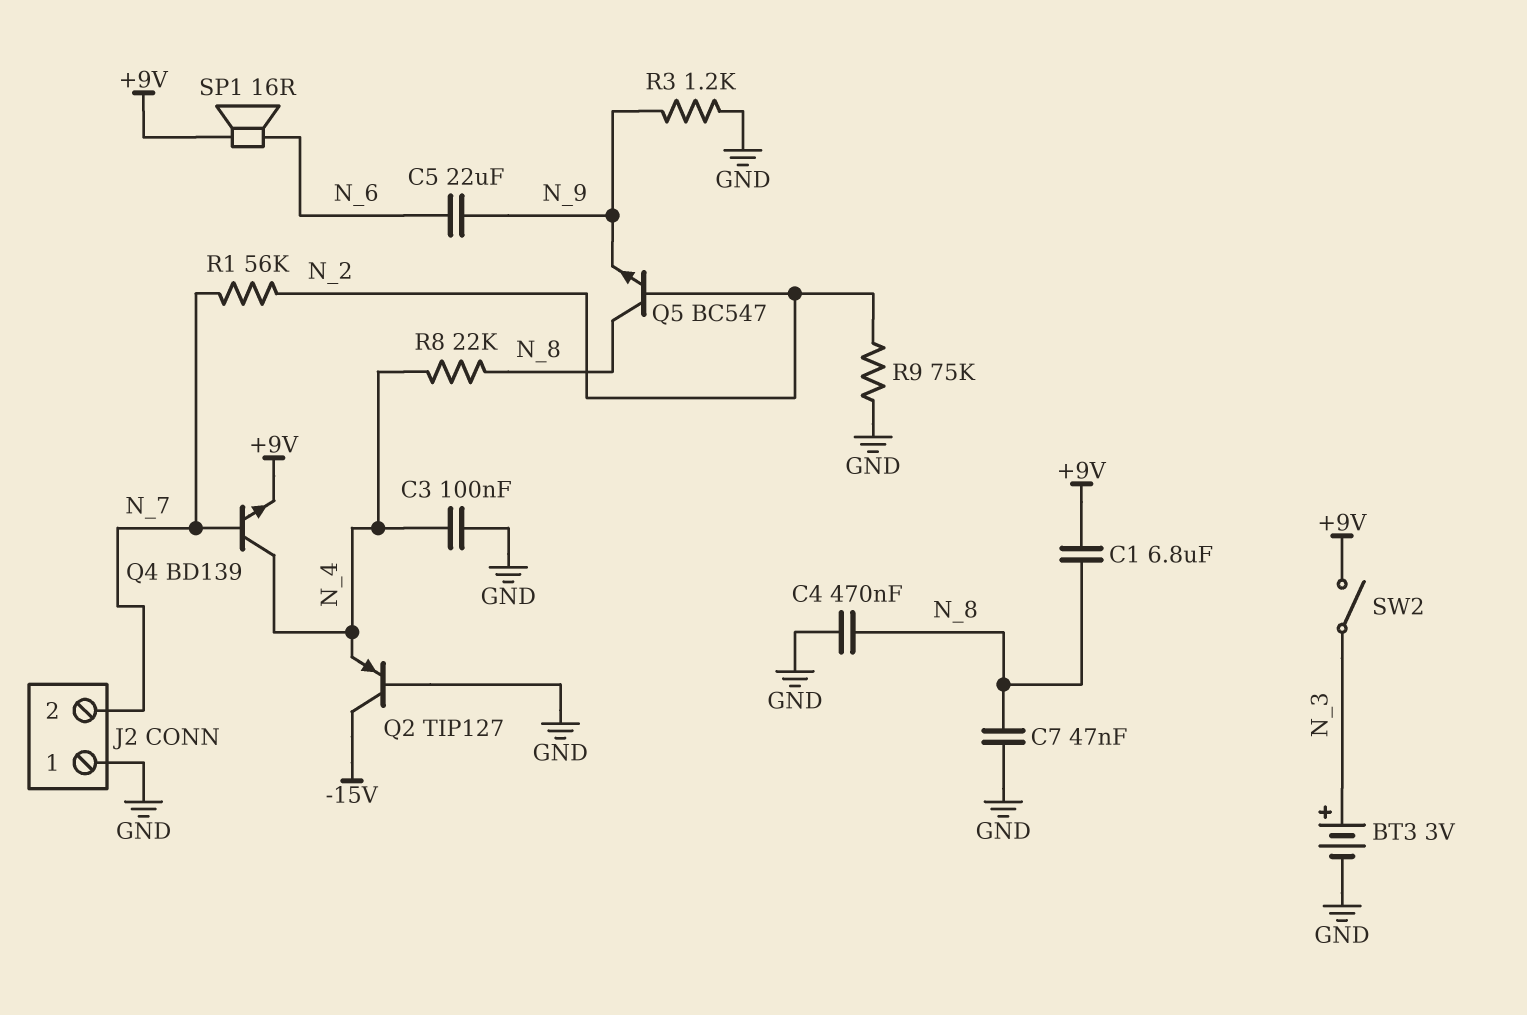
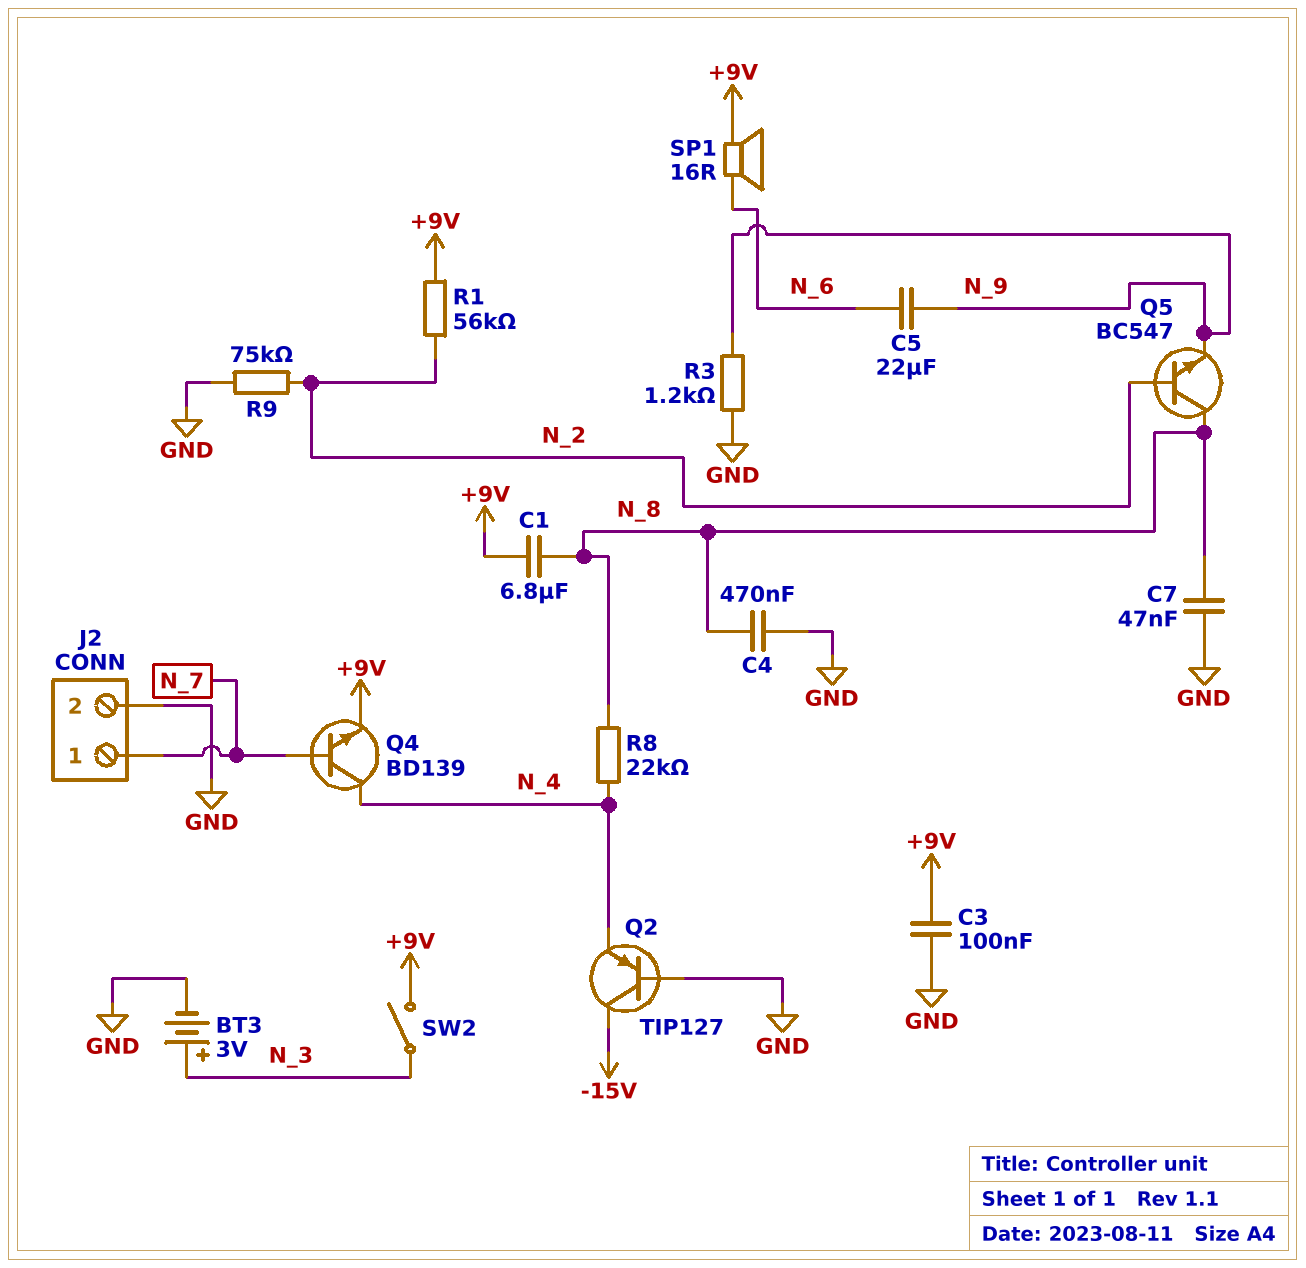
C3: 100nF (GND, N_4) -> 100nF (+9V, GND)
J2 pin 1: GND -> N_7
J2 pin 2: N_7 -> GND
R1: 56k (N_2, N_7) -> 56k (+9V, N_2)

